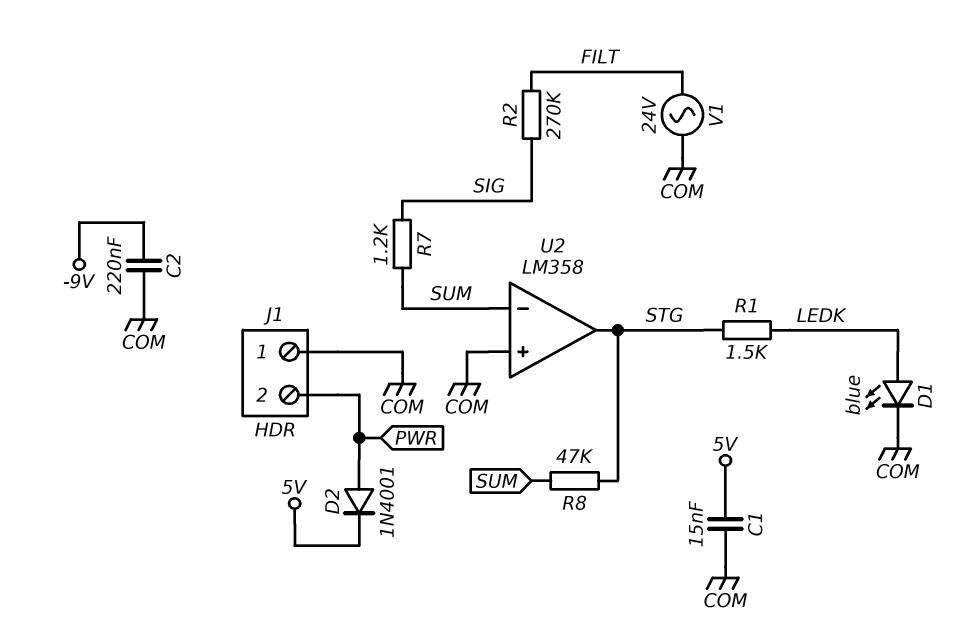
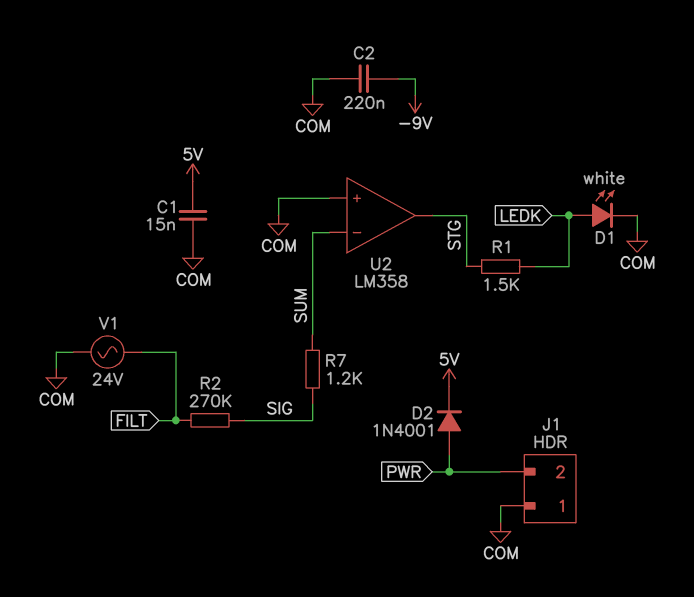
D1: LED blue (A LEDK, K COM) -> LED white (A LEDK, K COM)
R8: 47k (STG, SUM) -> none

